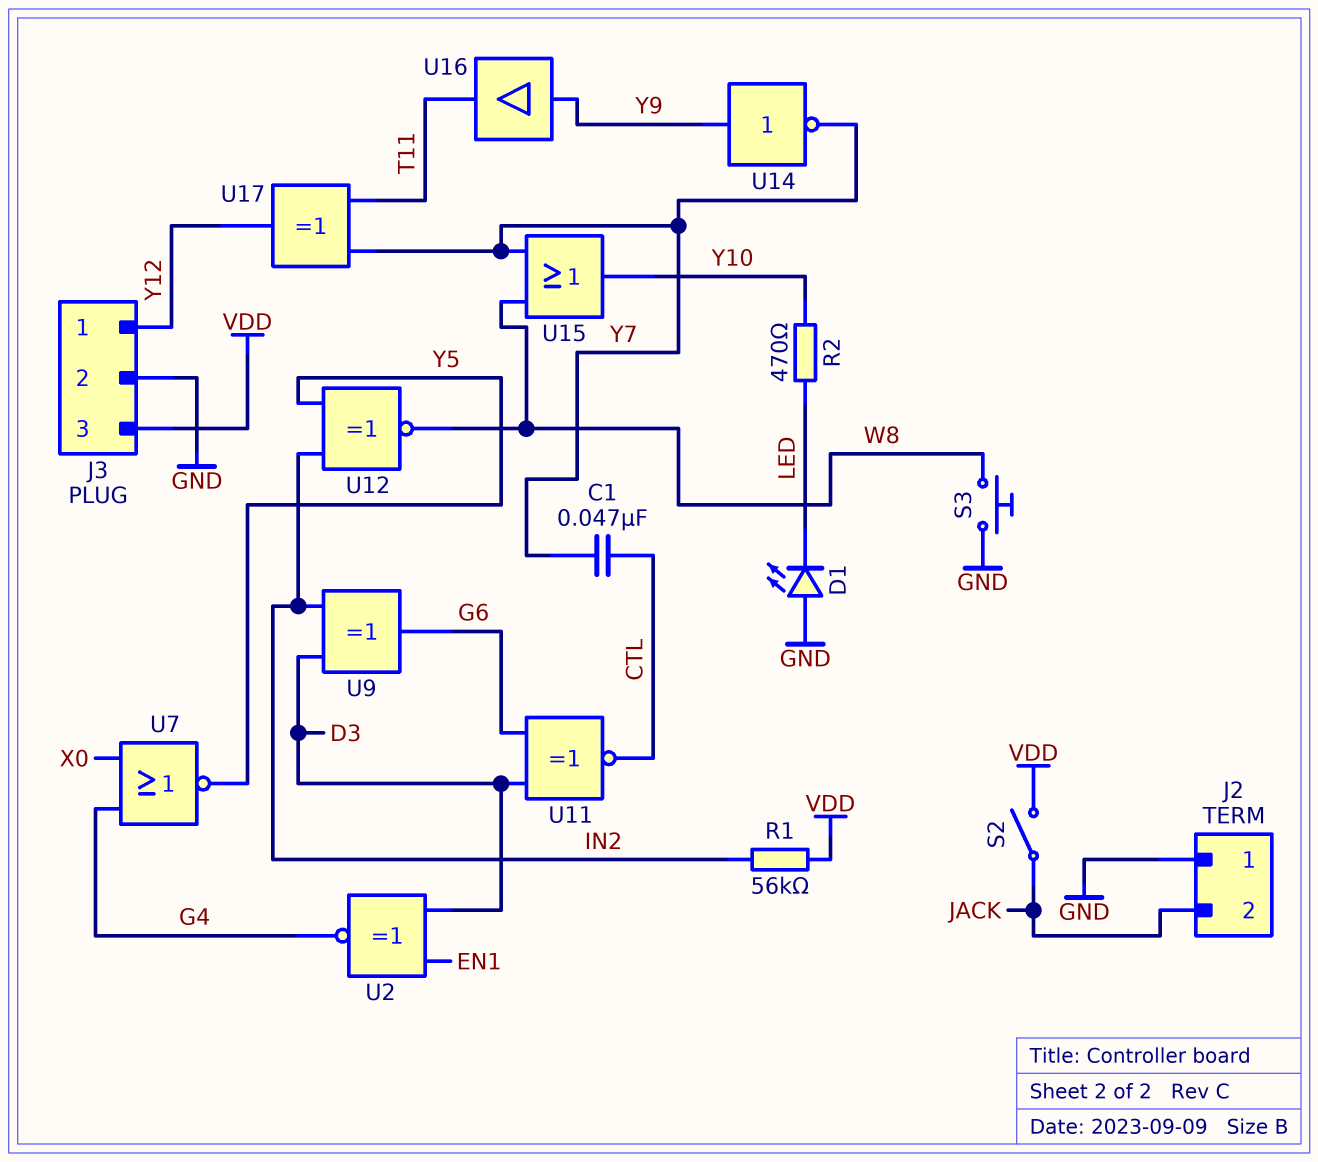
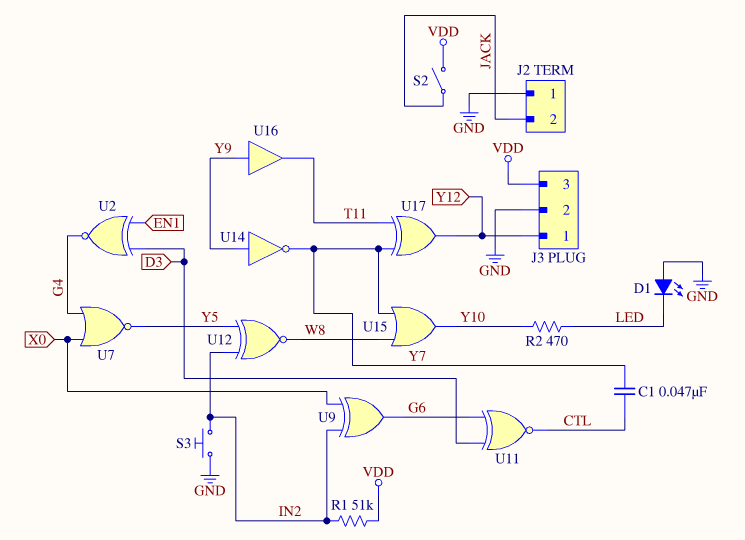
R1: 56k (IN2, VDD) -> 51k (IN2, VDD)
S3: button (GND, W8) -> button (GND, IN2)
U9: XOR (in D3, in IN2, out G6) -> XOR (in IN2, in X0, out G6)

